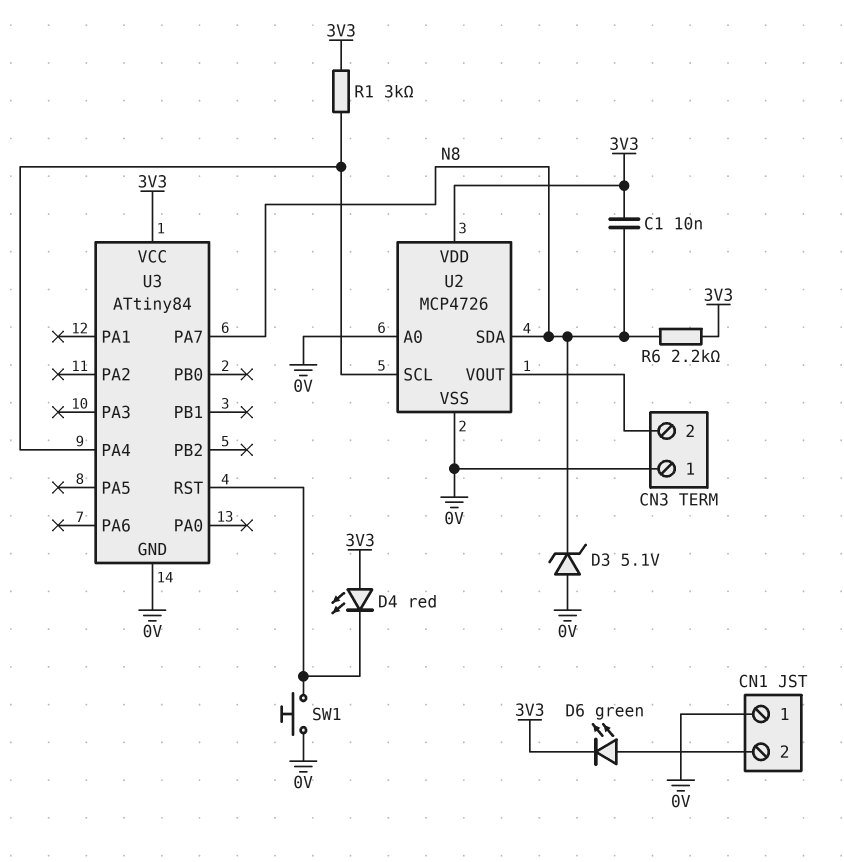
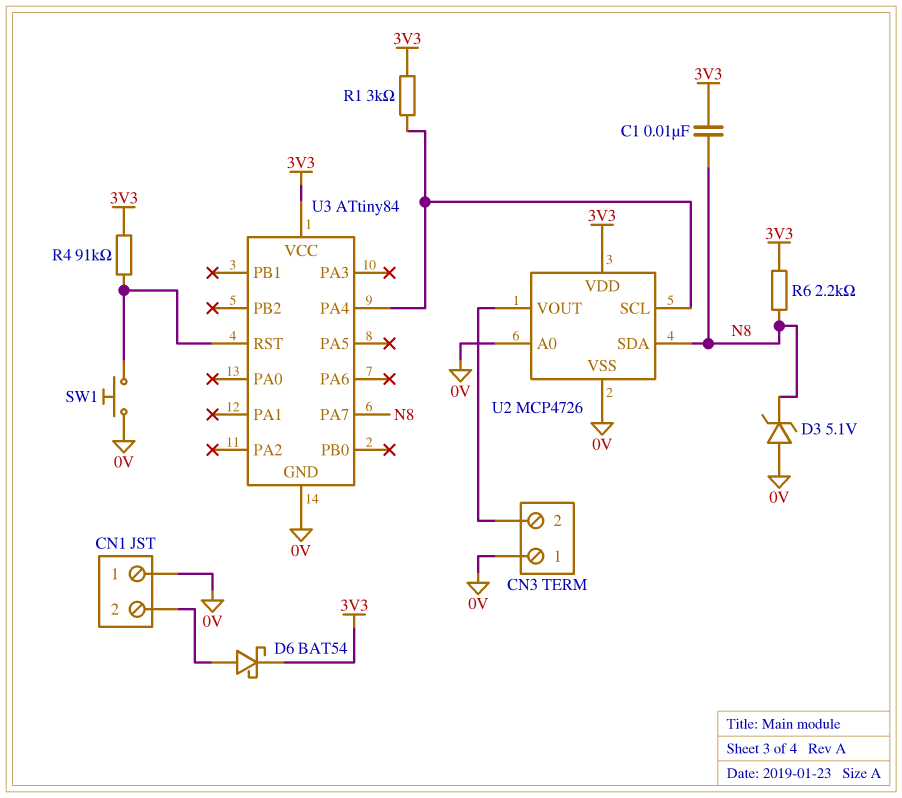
D4: LED red (A 3V3, K U3/RST) -> none
D6: LED green (A CN1/2, K 3V3) -> schottky BAT54 (A CN1/2, K 3V3)
R4: none -> 91k (3V3, U3/RST)

